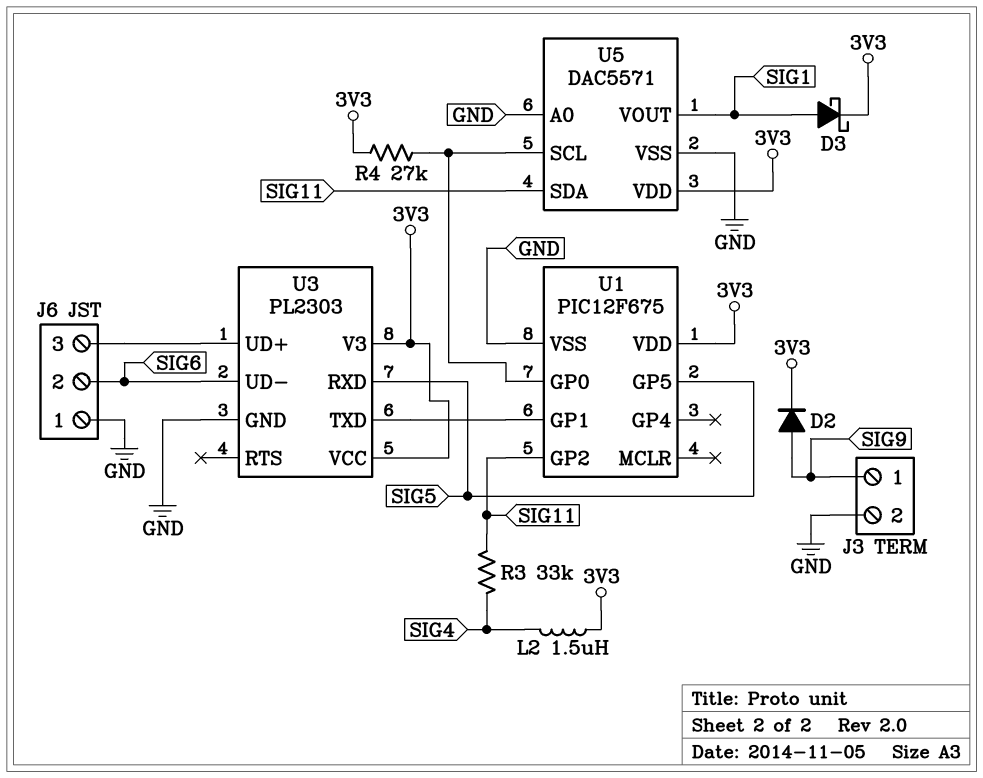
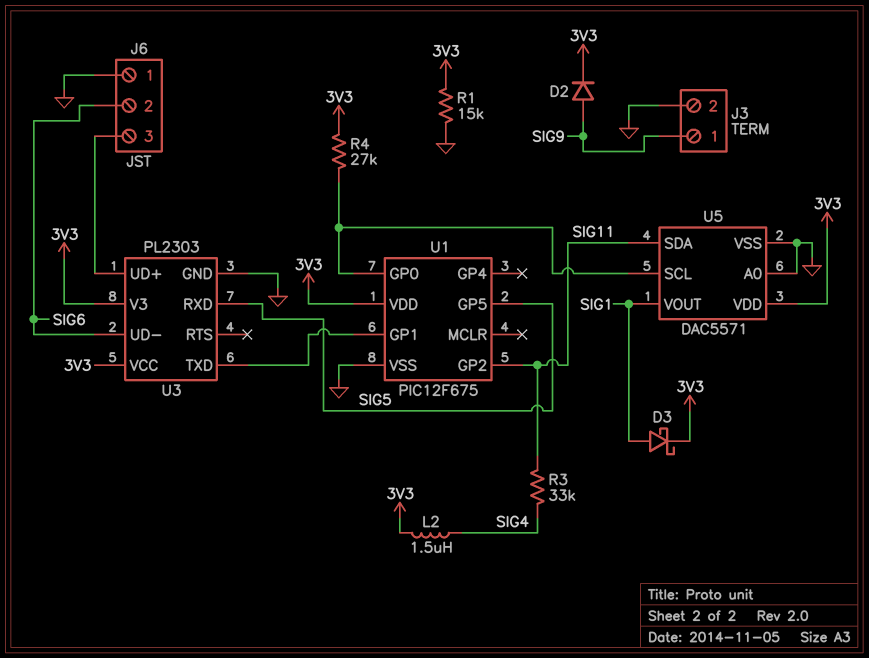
R1: none -> 15k (3V3, GND)

